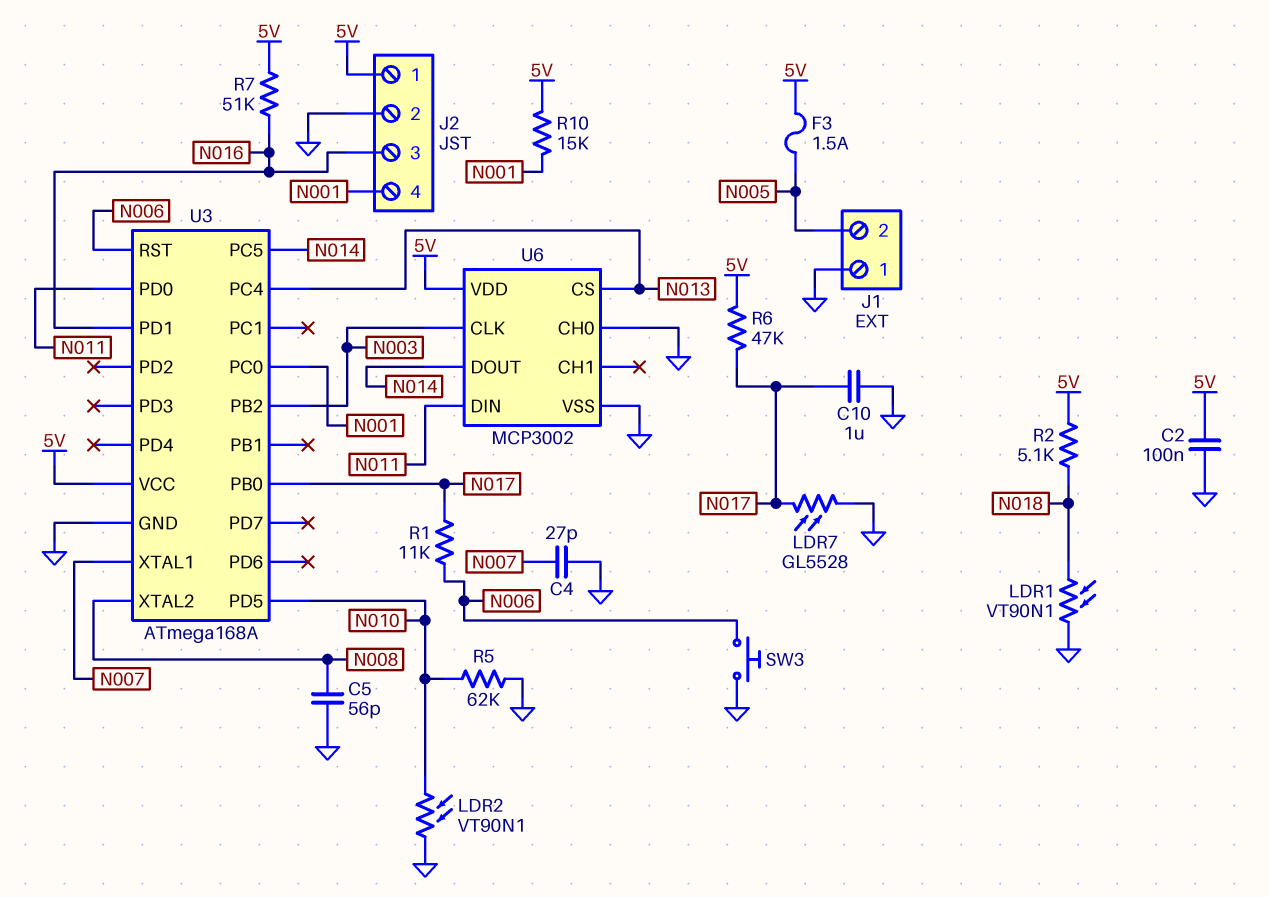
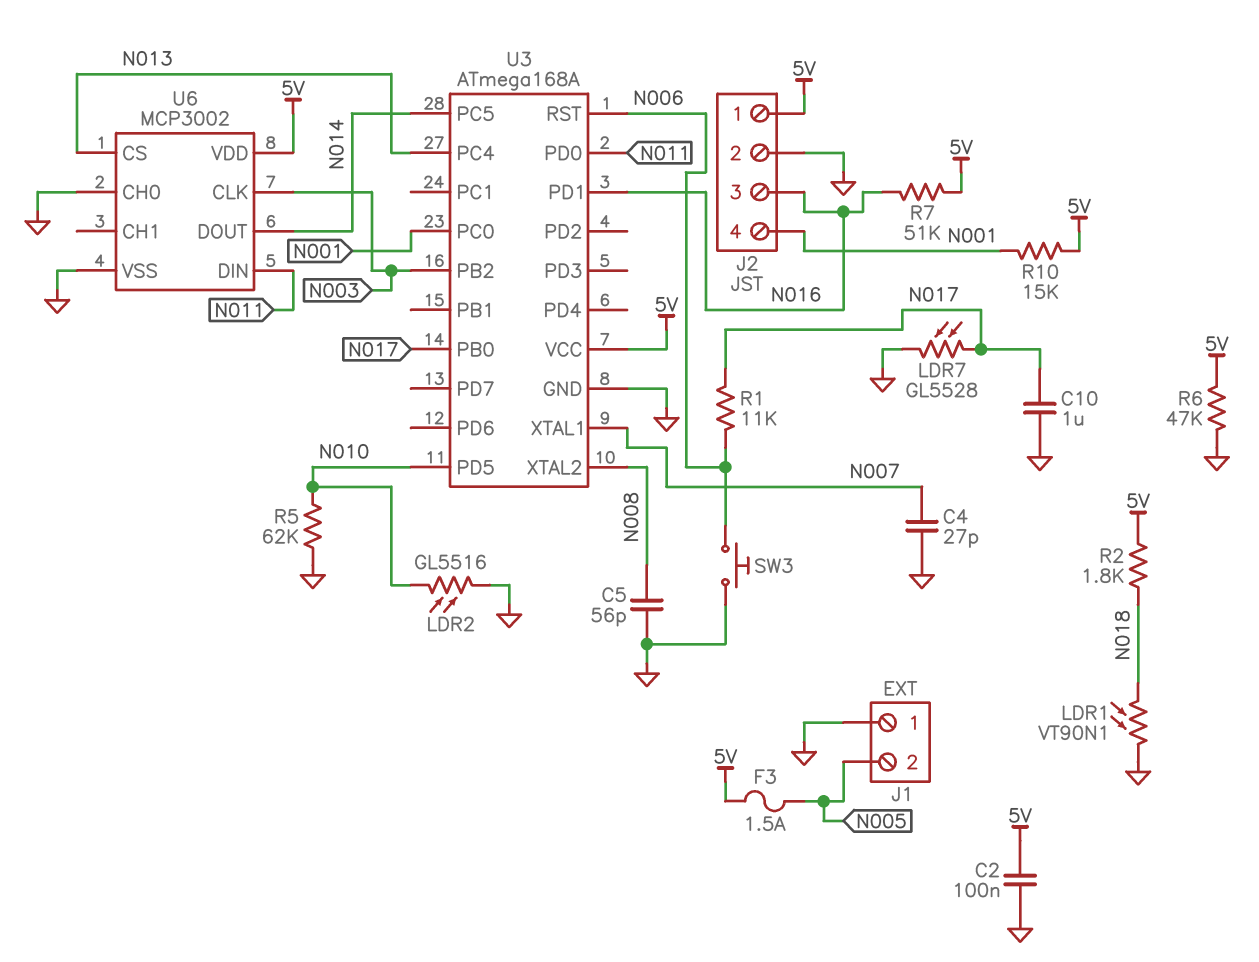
LDR2: VT90N1 (GND, N010) -> GL5516 (GND, N010)
R2: 5.1k (5V, N018) -> 1.8k (5V, N018)
R6: 47k (5V, N017) -> 47k (5V, GND)

